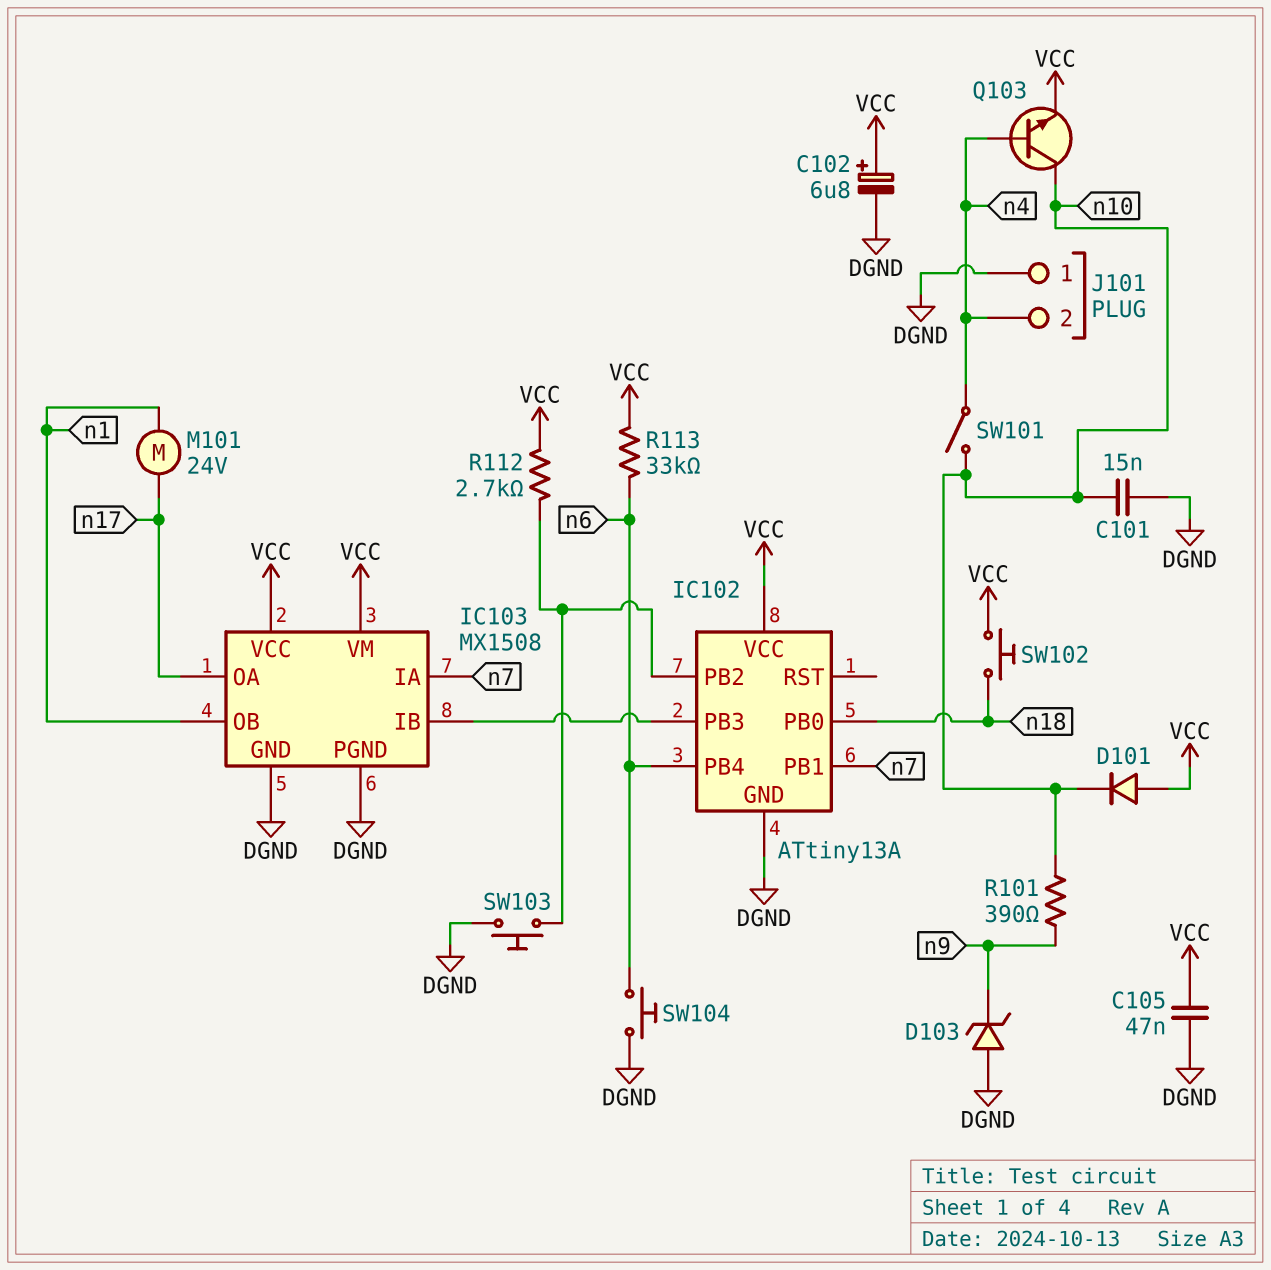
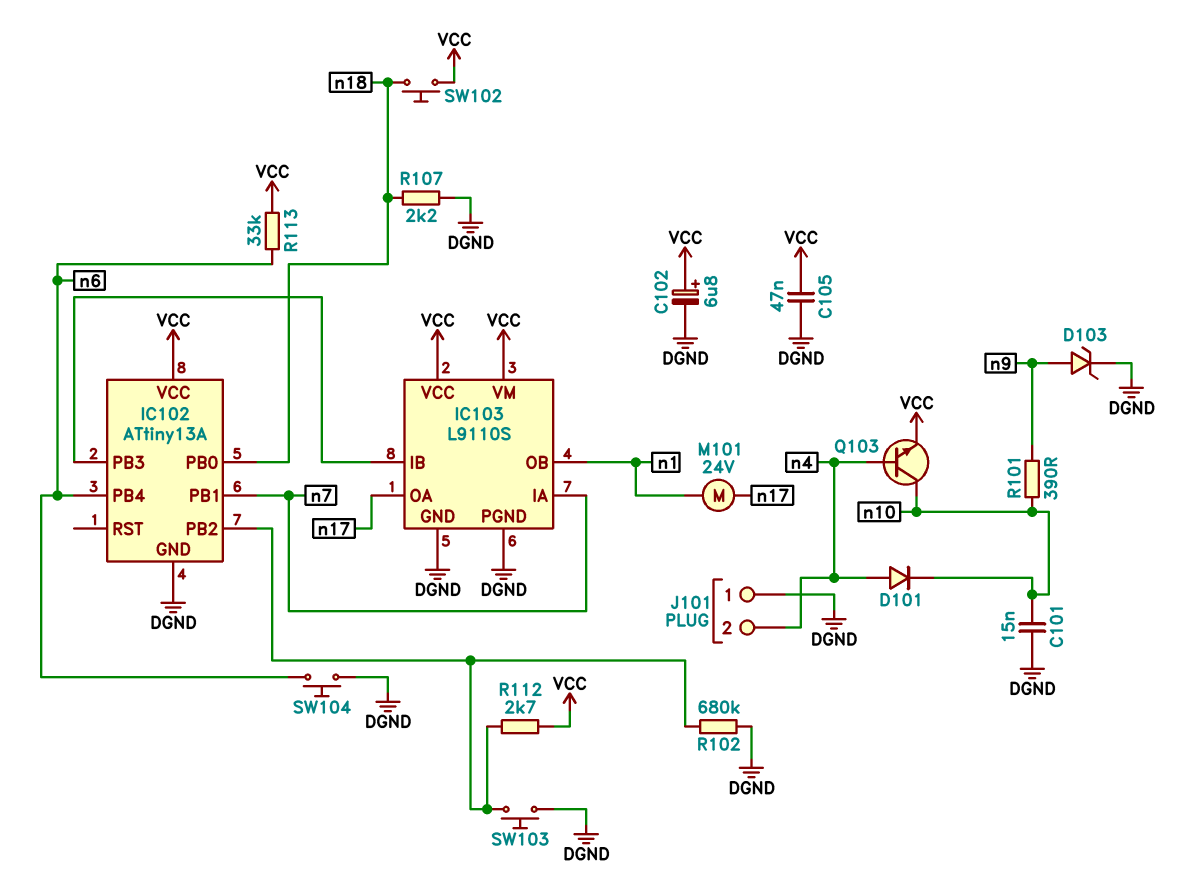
D101: diode (A VCC, K n10) -> diode (A n4, K n10)
D103: zener (A DGND, K n9) -> zener (A n9, K DGND)
IC103: MX1508 -> L9110S
R102: none -> 680k (DGND, IC102/PB2)
R107: none -> 2.2k (DGND, n18)
SW101: switch (n4, n10) -> none

